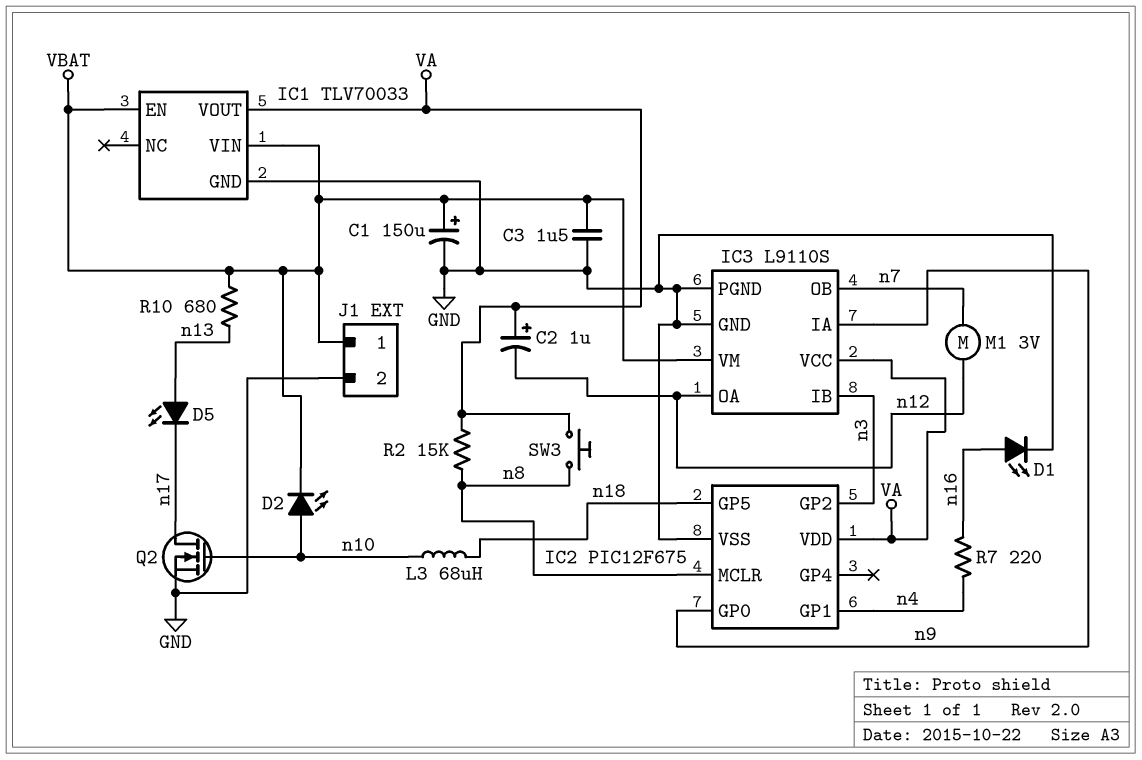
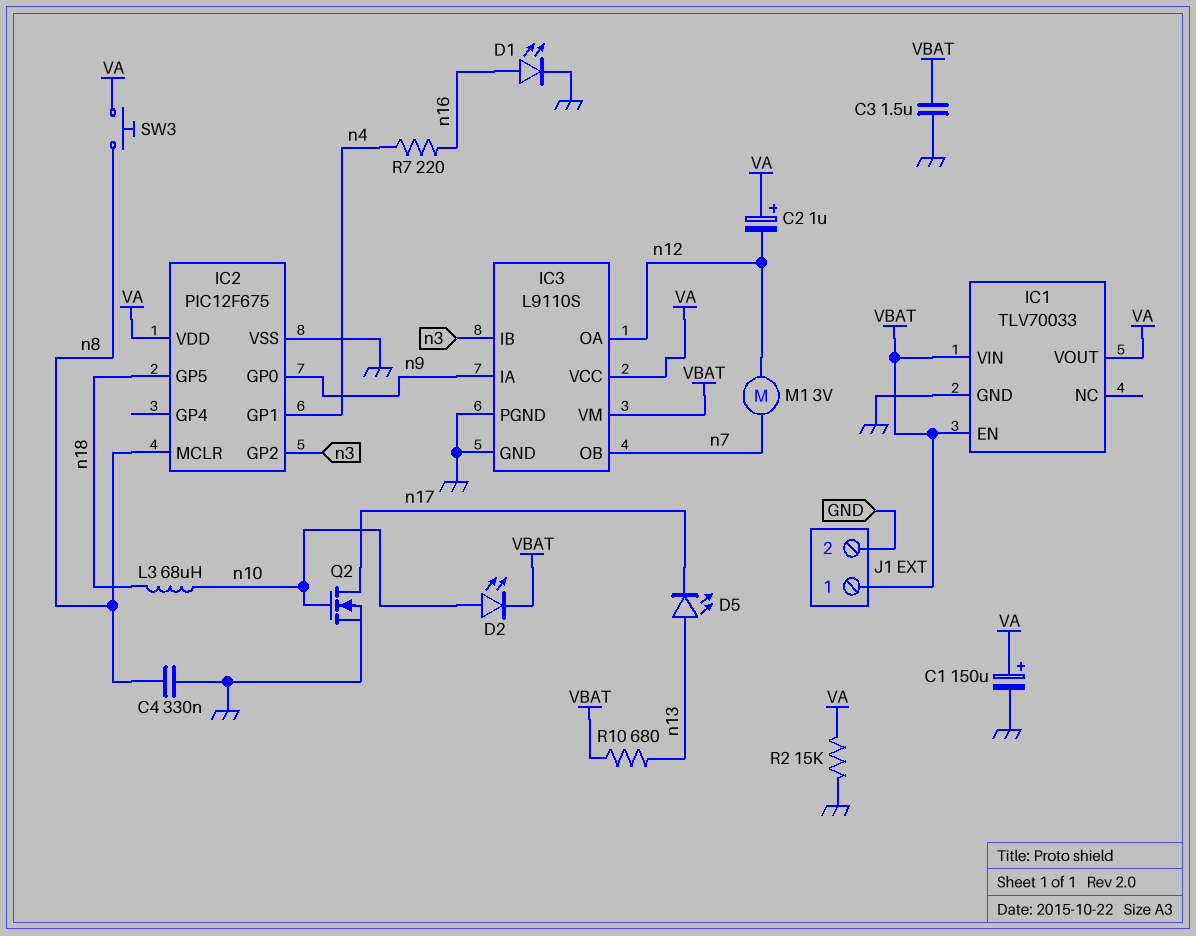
C1: 150uF (plus VBAT, minus GND) -> 150uF (plus VA, minus GND)
C4: none -> 330nF (GND, n8)
R2: 15k (VA, n8) -> 15k (GND, VA)

